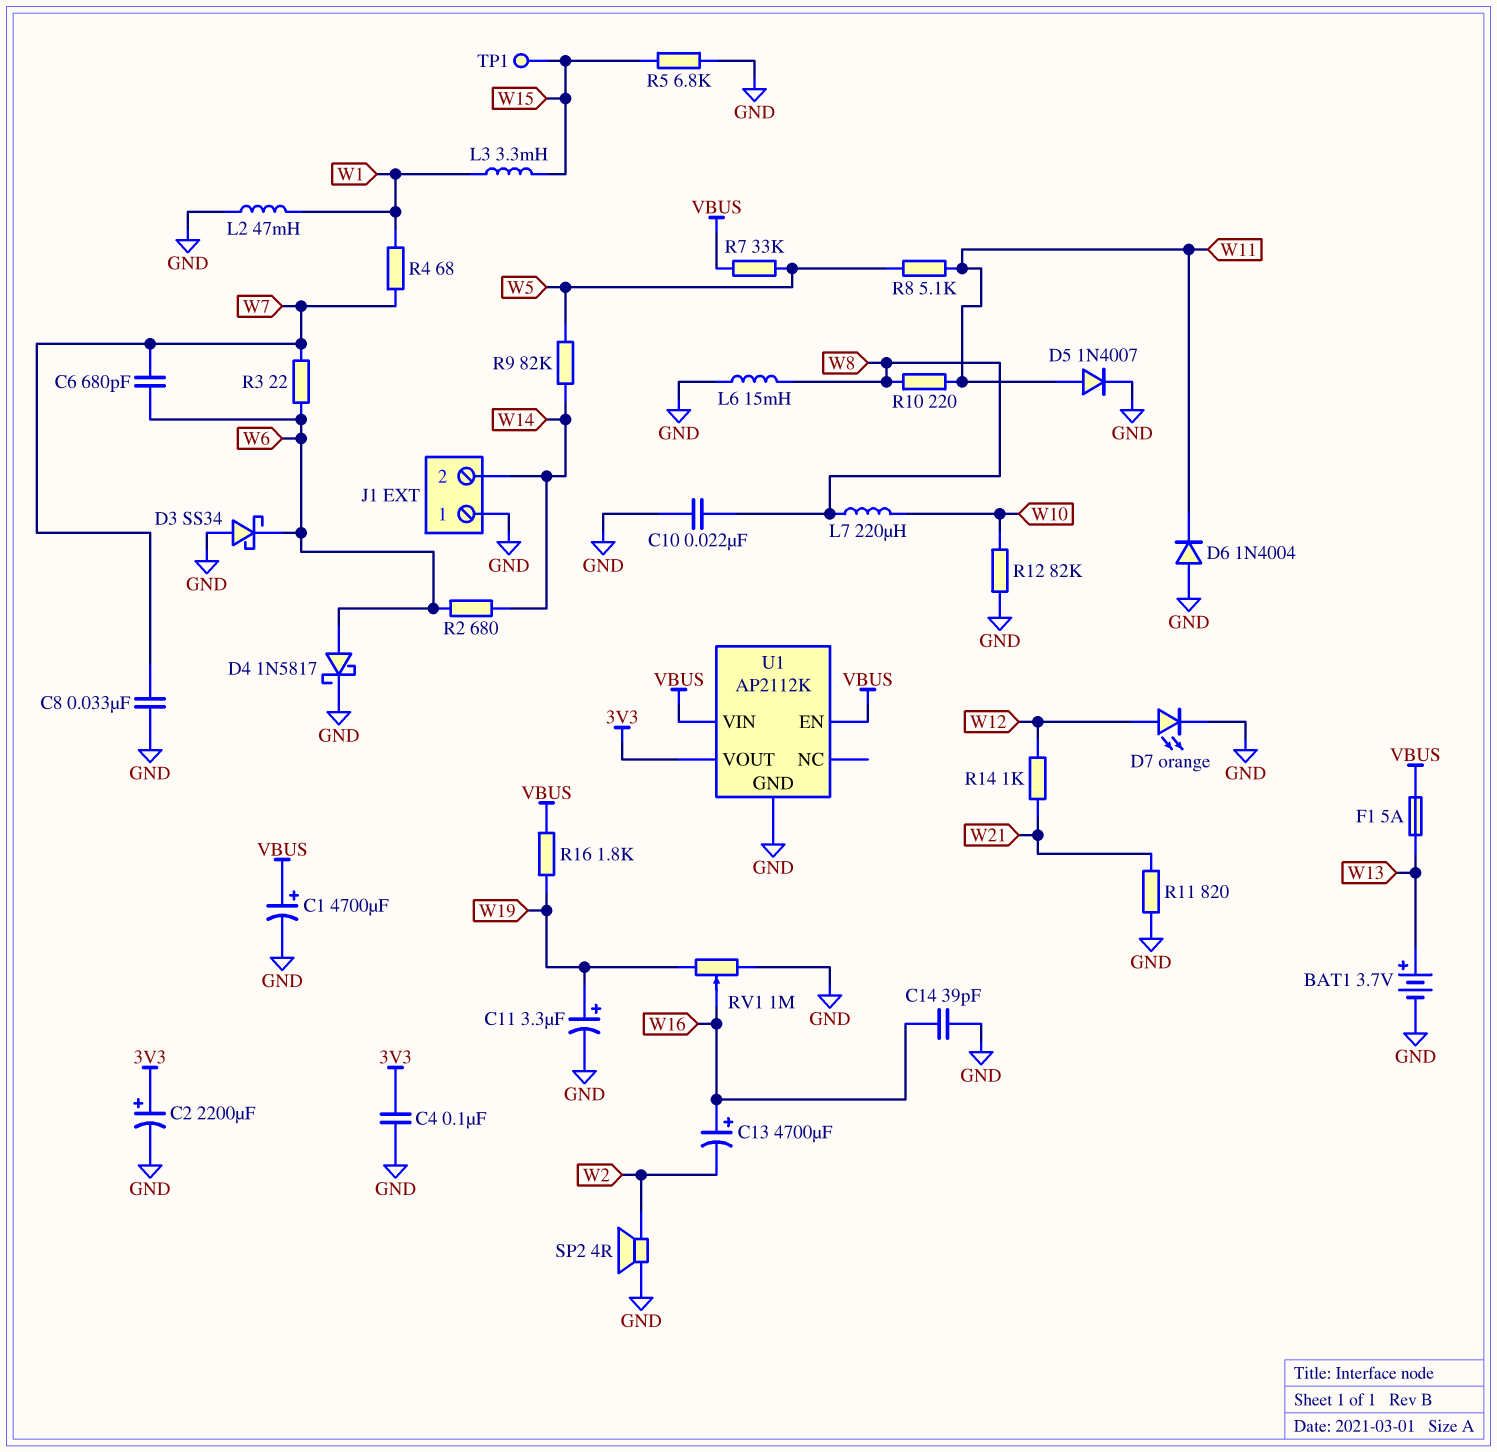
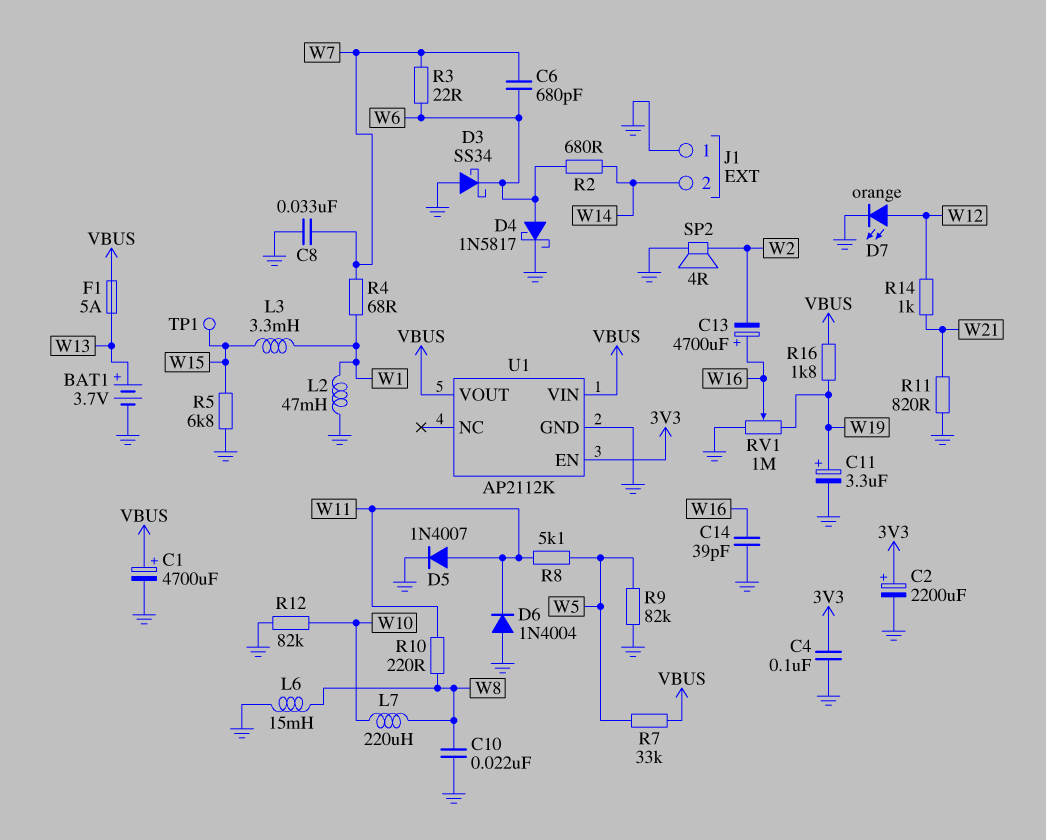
R9: 82k (W5, W14) -> 82k (GND, W5)
U1 pin EN: VBUS -> 3V3
U1 pin VOUT: 3V3 -> VBUS

